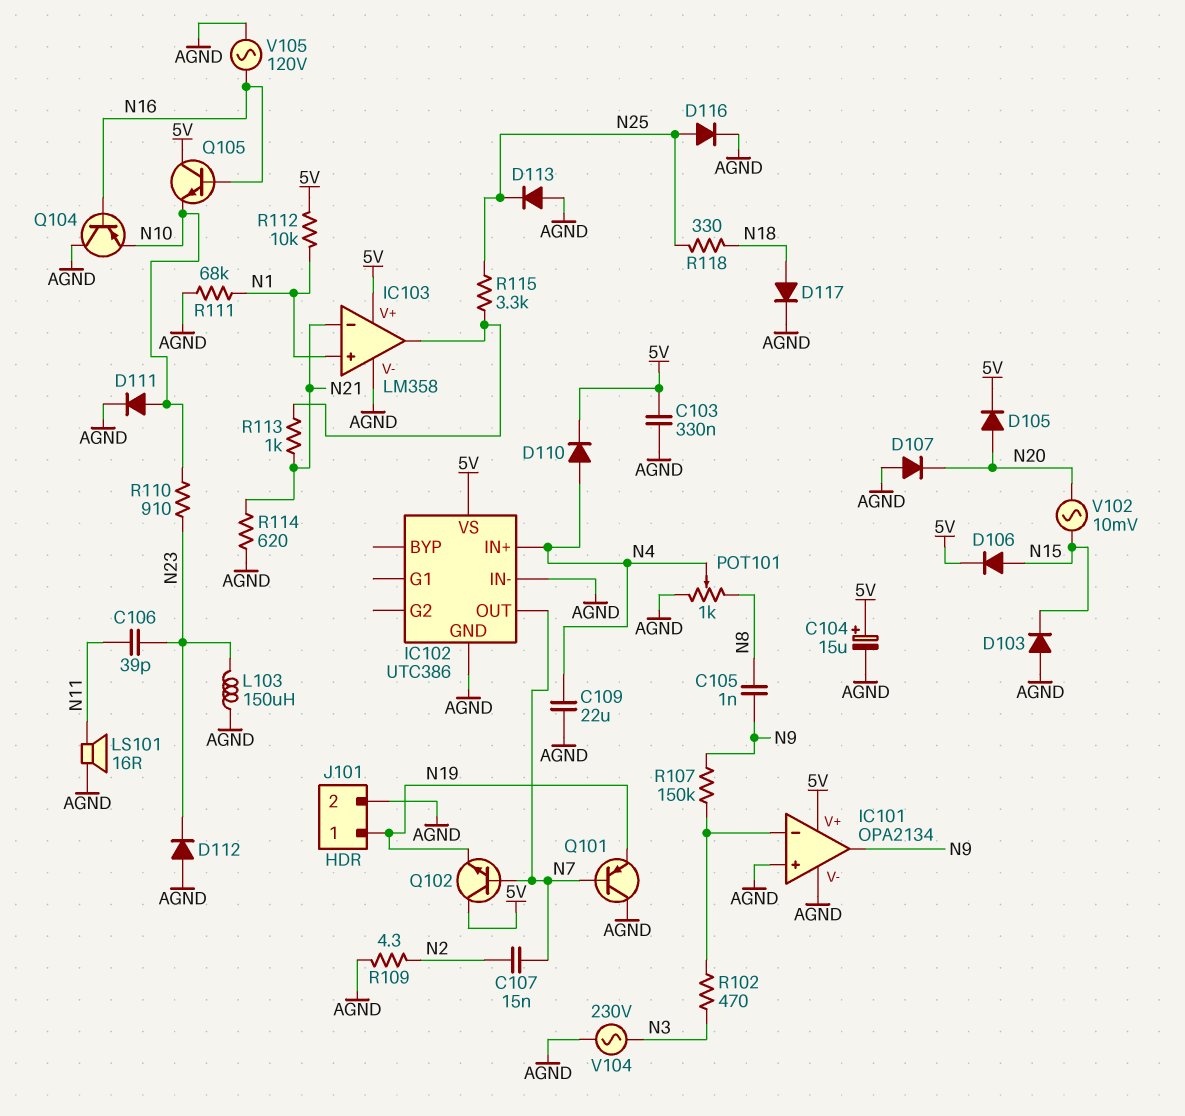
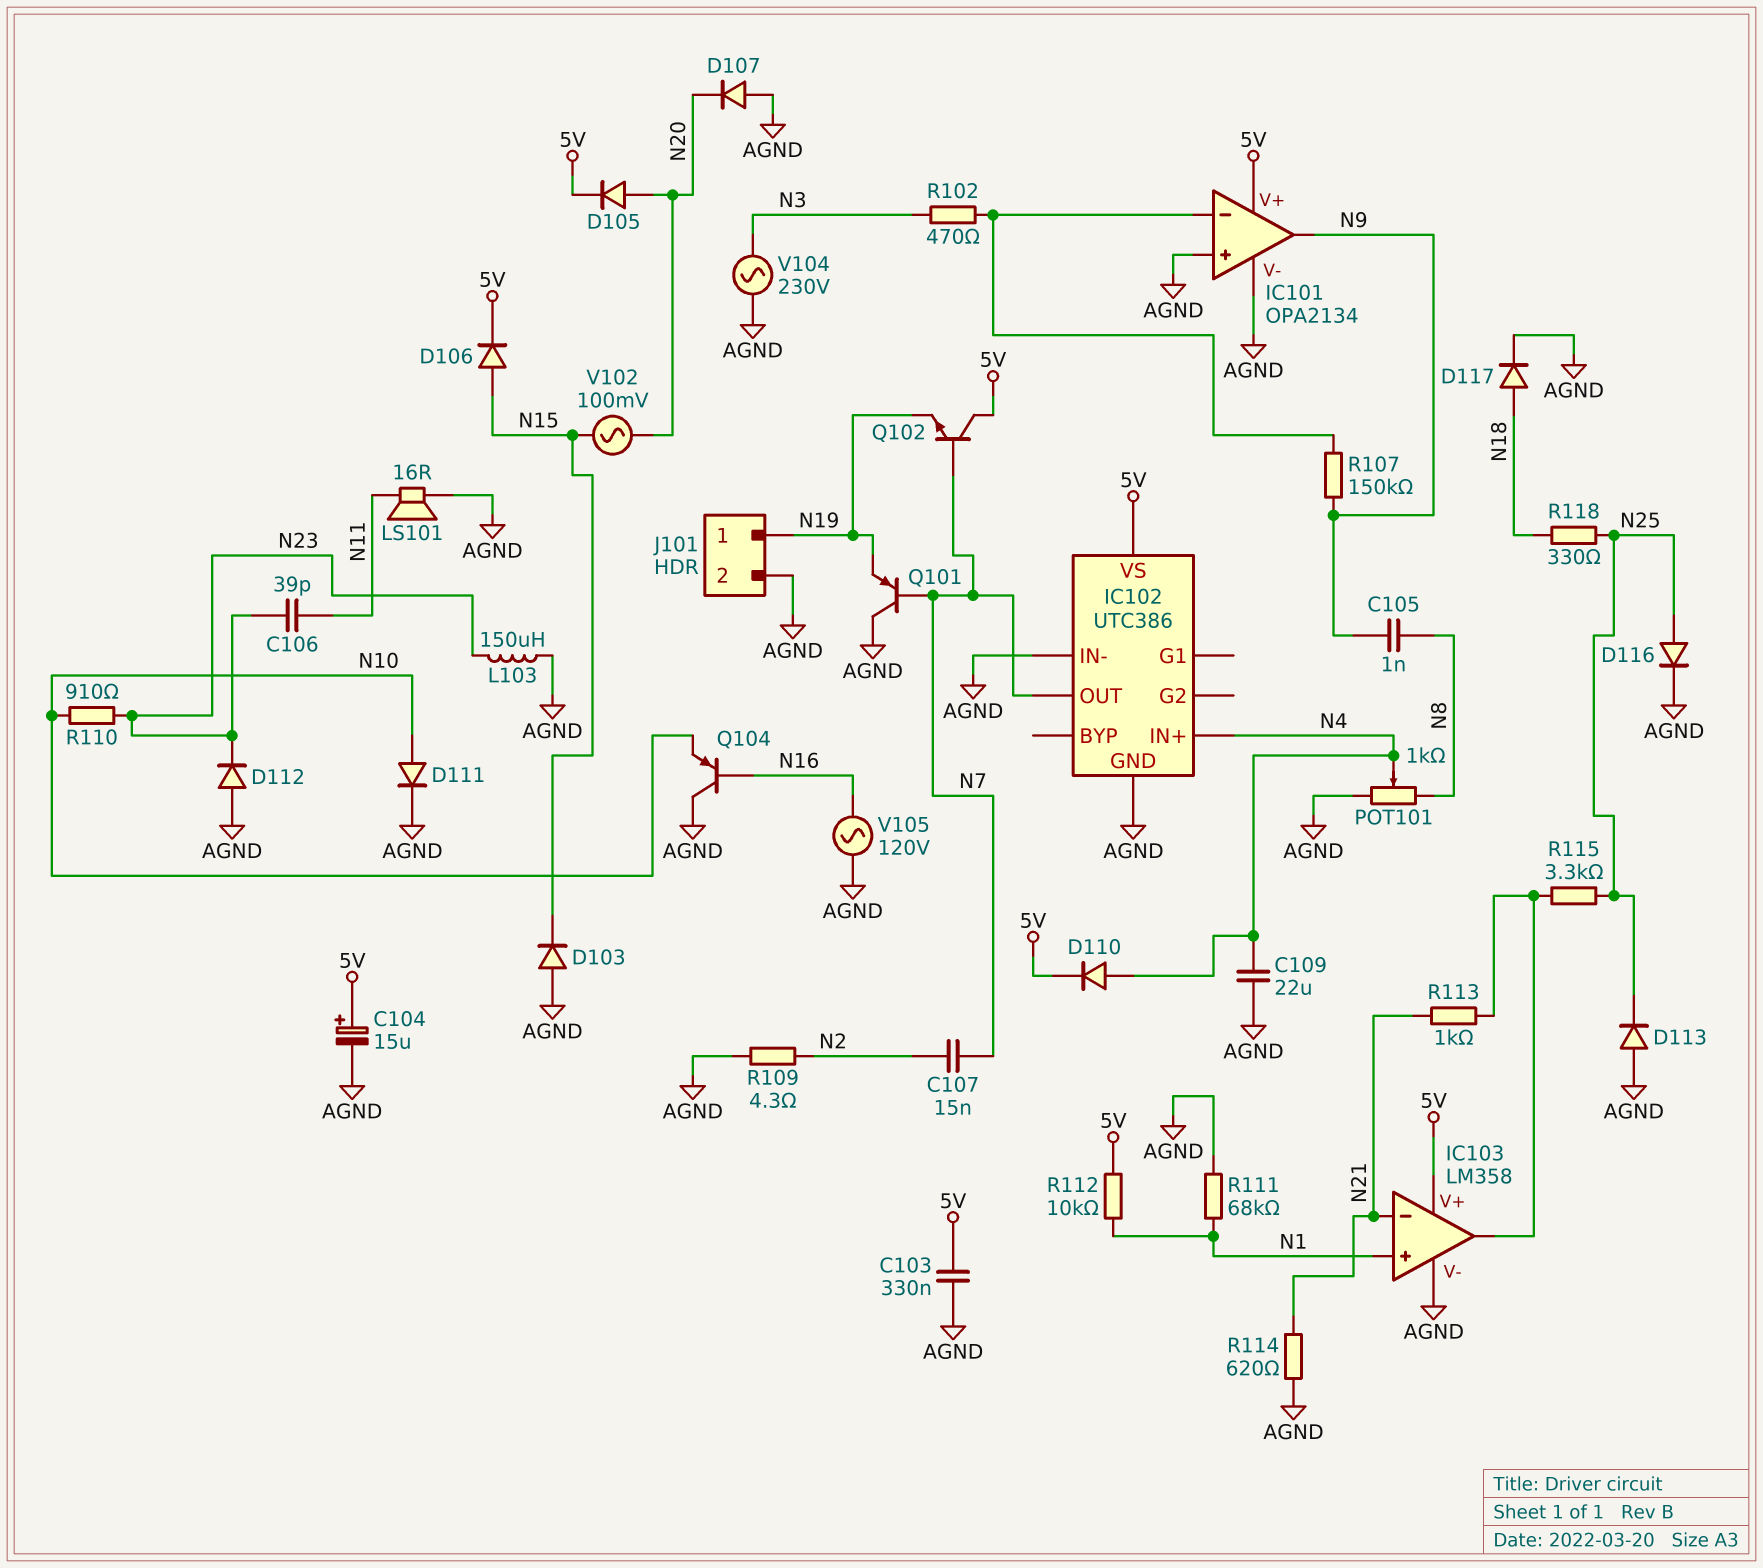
Q105: NPN (B N16, C 5V, E N10) -> none
V102: AC 10mV (N15, N20) -> AC 100mV (N15, N20)

